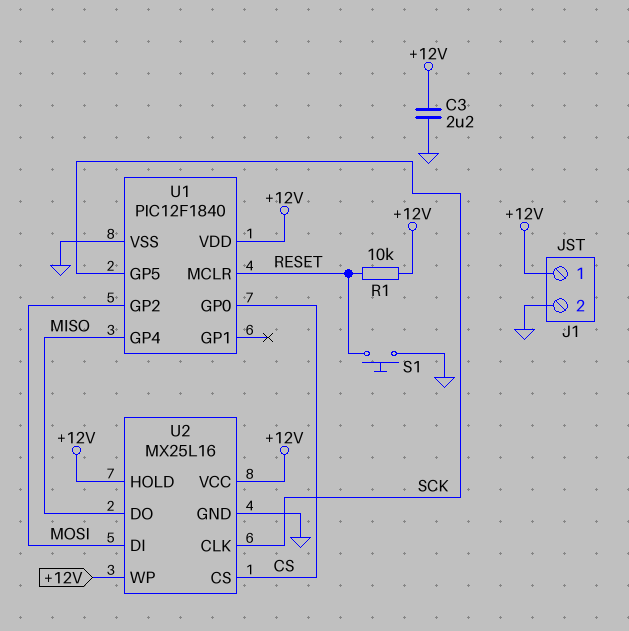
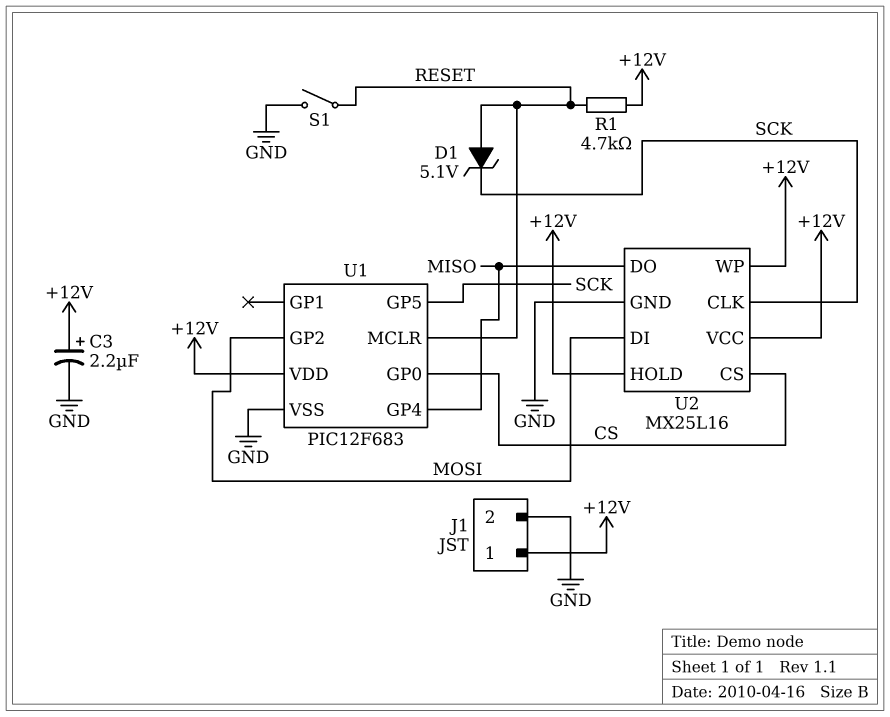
C3: 2.2uF (+12V, GND) -> 2.2uF (plus +12V, minus GND)
D1: none -> zener 5.1V (A RESET, K SCK)
R1: 10k (+12V, RESET) -> 4.7k (+12V, RESET)
S1: button (GND, RESET) -> switch (GND, RESET)
U1: PIC12F1840 -> PIC12F683

